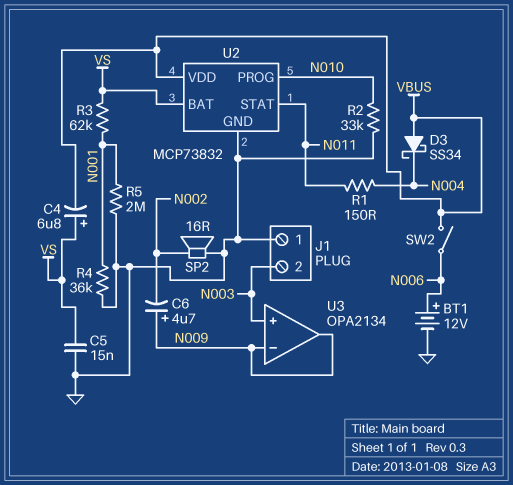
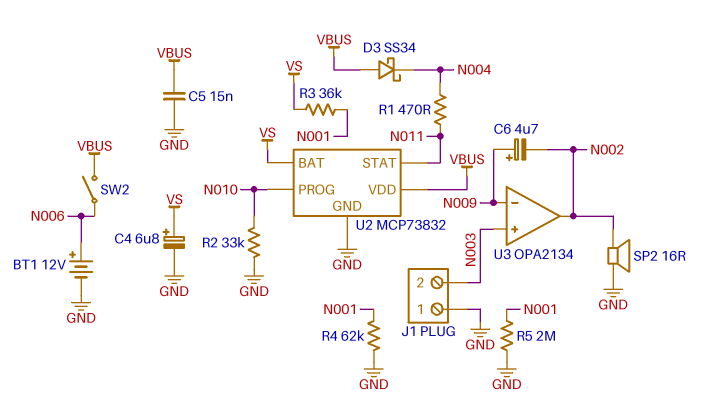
C4: 6.8uF (plus VS, minus VBUS) -> 6.8uF (plus VS, minus GND)
C5: 15nF (GND, VS) -> 15nF (GND, VBUS)
R1: 150 (N004, N011) -> 470 (N004, N011)
R3: 62k (N001, VS) -> 36k (N001, VS)
R4: 36k (GND, N001) -> 62k (GND, N001)
U3 pin out: N009 -> N002

